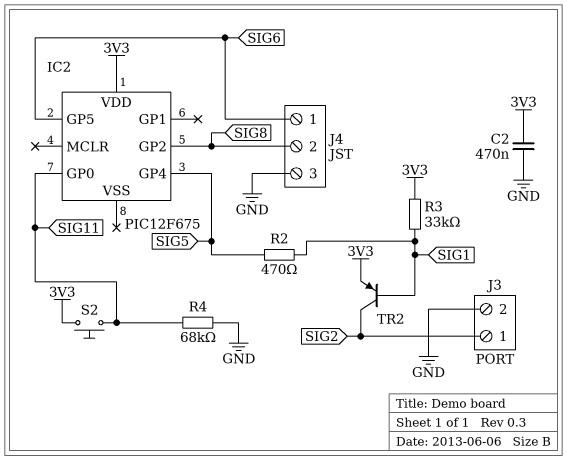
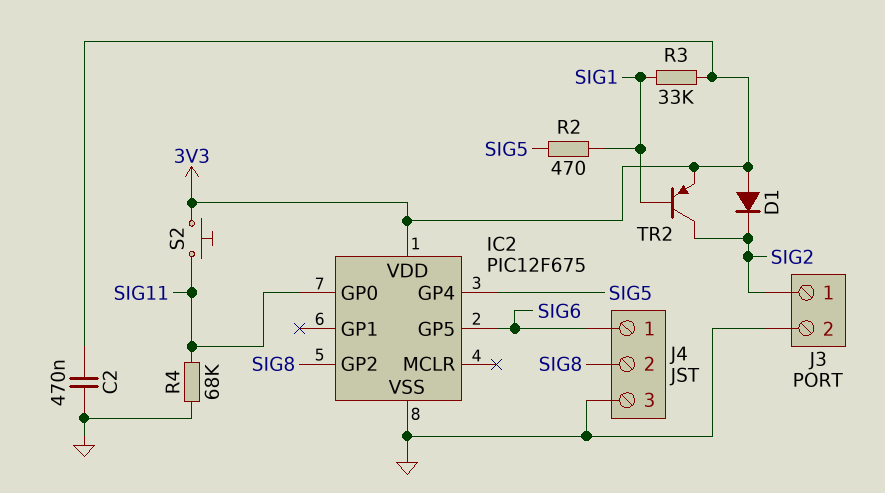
D1: none -> diode (A 3V3, K SIG2)
IC2 pin VSS: none -> GND

